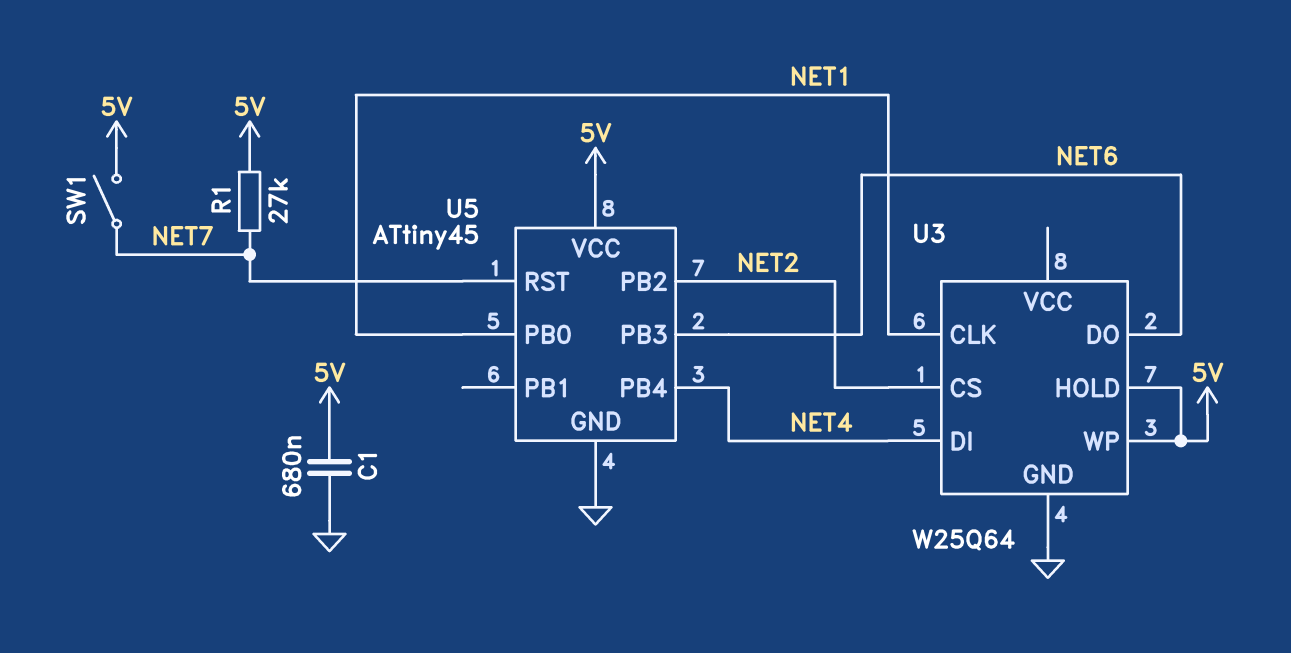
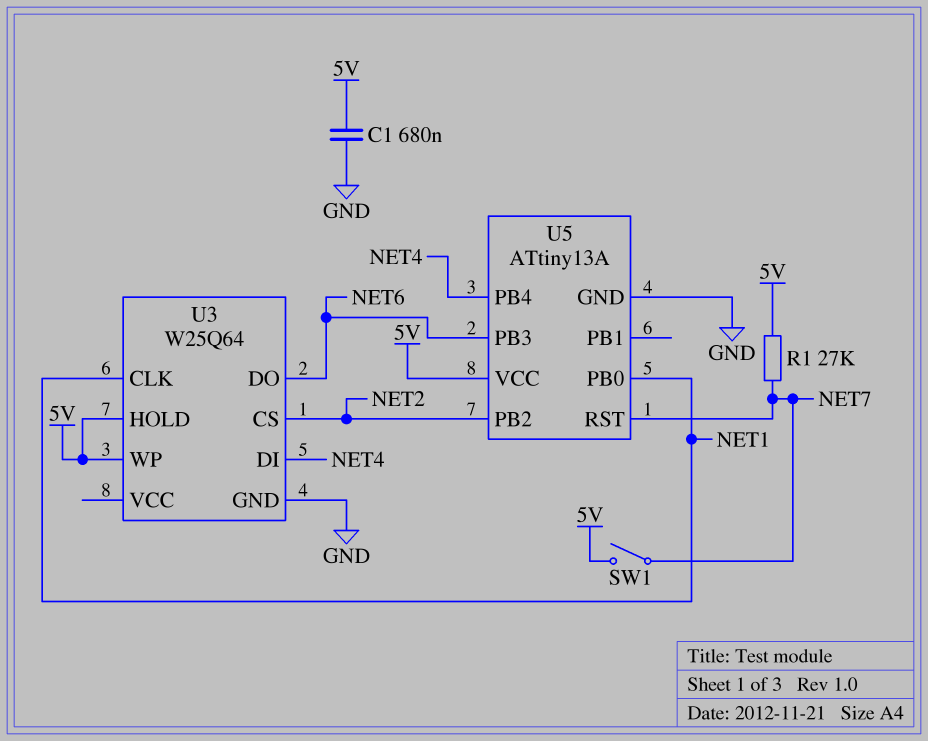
U5: ATtiny45 -> ATtiny13A

